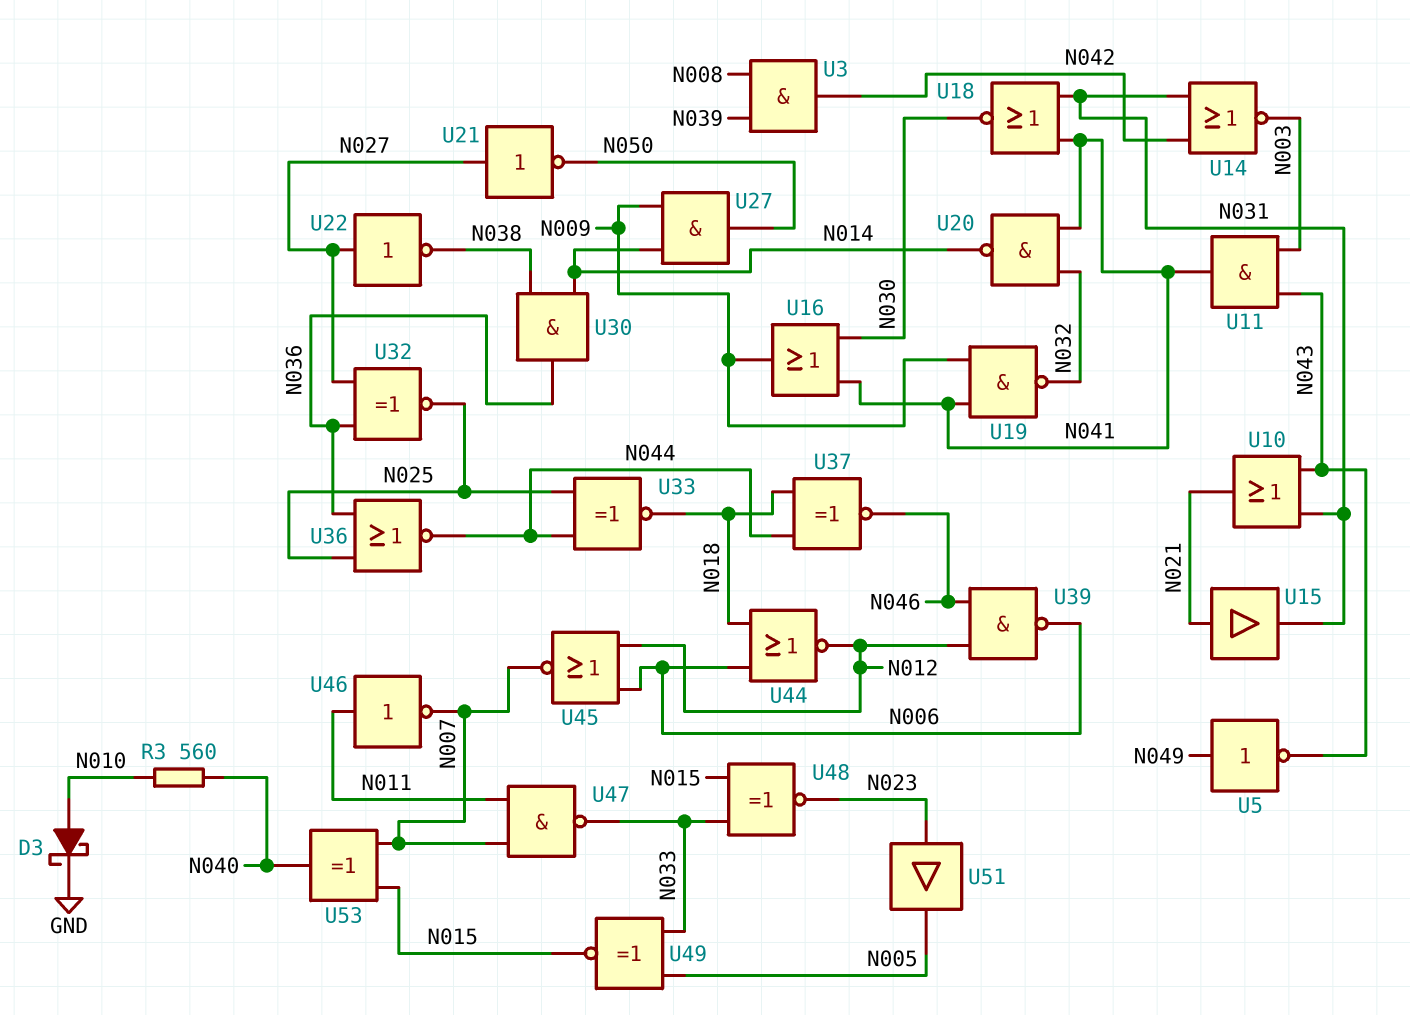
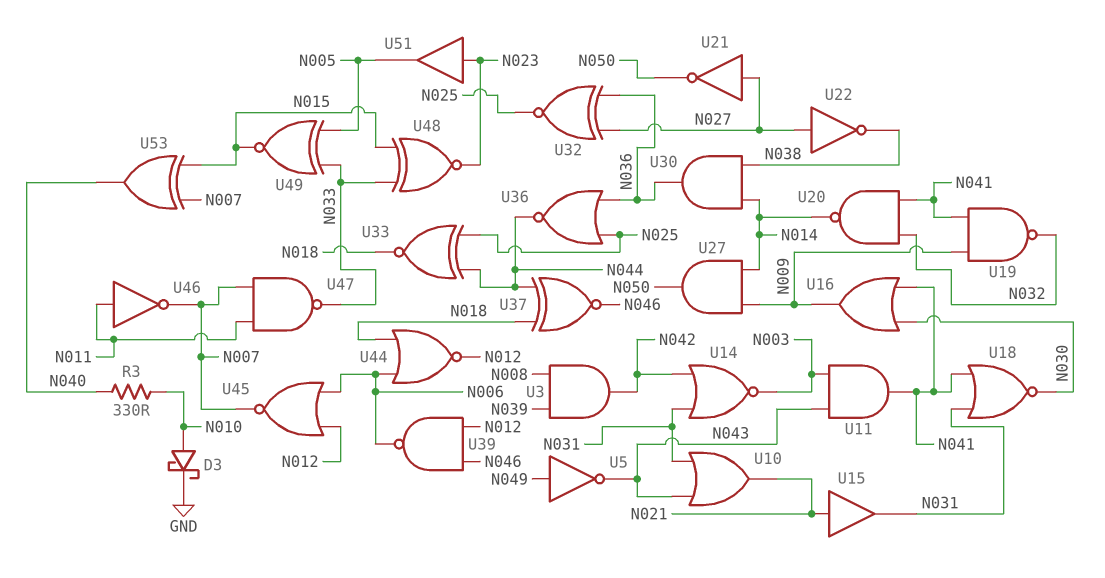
R3: 560 (N010, N040) -> 330 (N010, N040)

